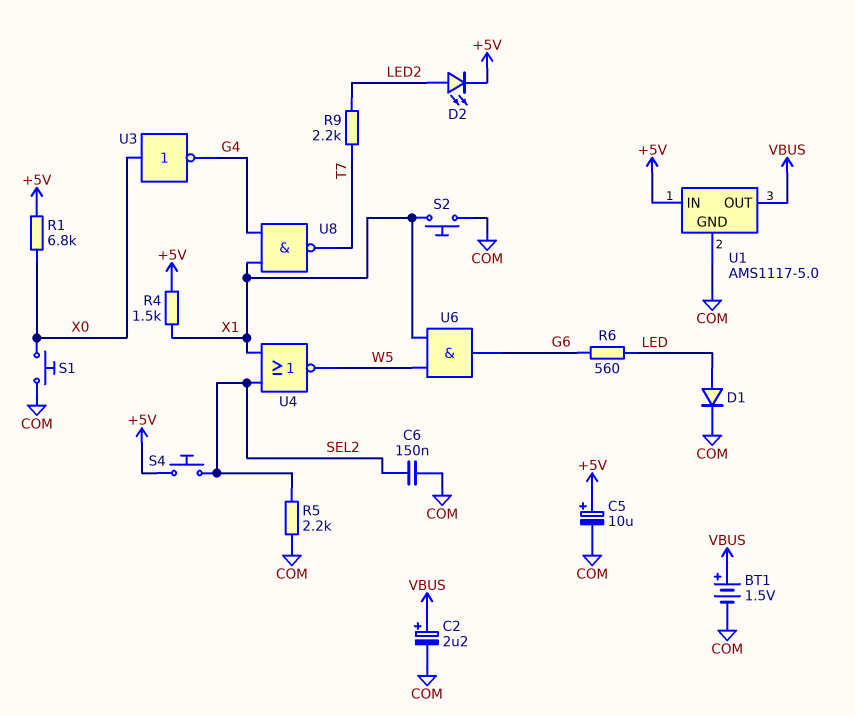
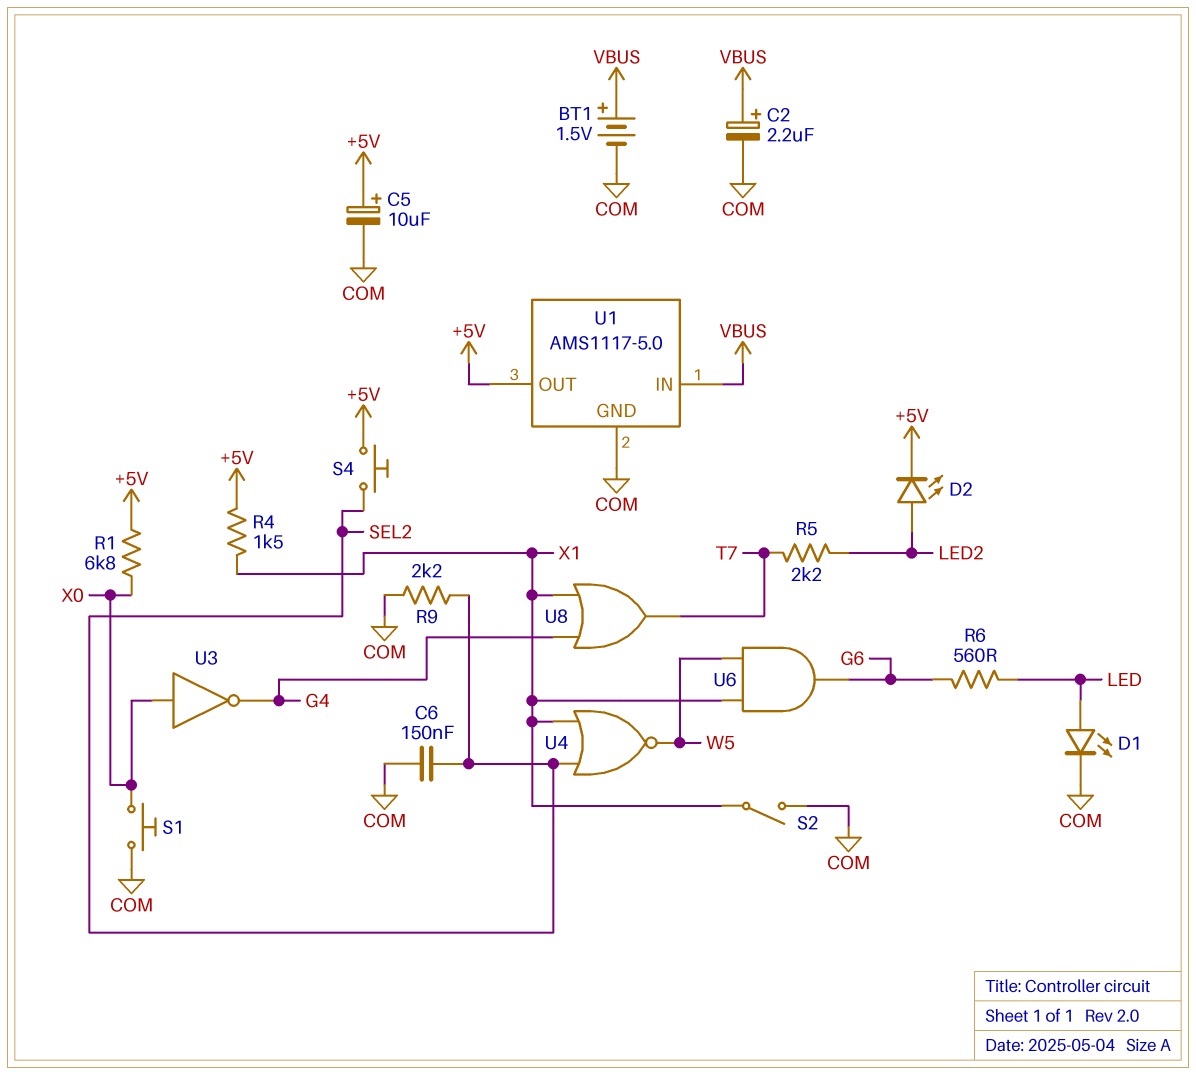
D1: diode (A LED, K COM) -> LED (A LED, K COM)
R5: 2.2k (COM, SEL2) -> 2.2k (LED2, T7)
R9: 2.2k (LED2, T7) -> 2.2k (COM, SEL2)
S2: button (COM, X1) -> switch (COM, X1)
U1 pin IN: +5V -> VBUS
U1 pin OUT: VBUS -> +5V
U8: NAND (in G4, in X1, out T7) -> OR (in G4, in X1, out T7)

